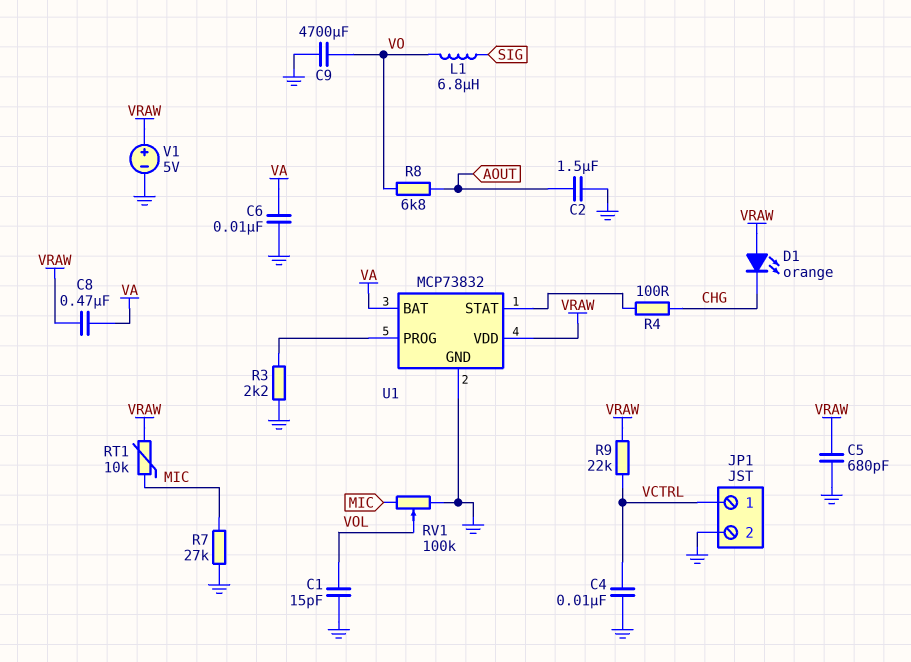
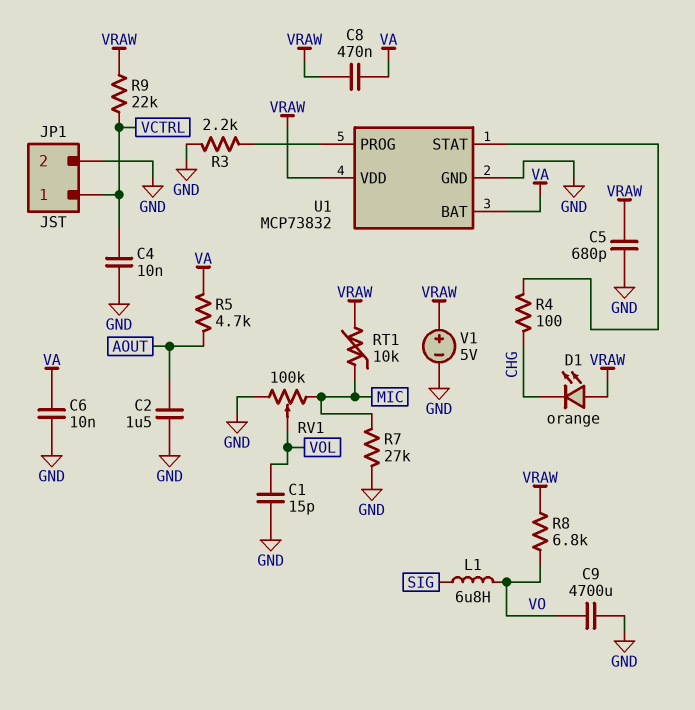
R5: none -> 4.7k (AOUT, VA)
R8: 6.8k (AOUT, VO) -> 6.8k (VO, VRAW)

